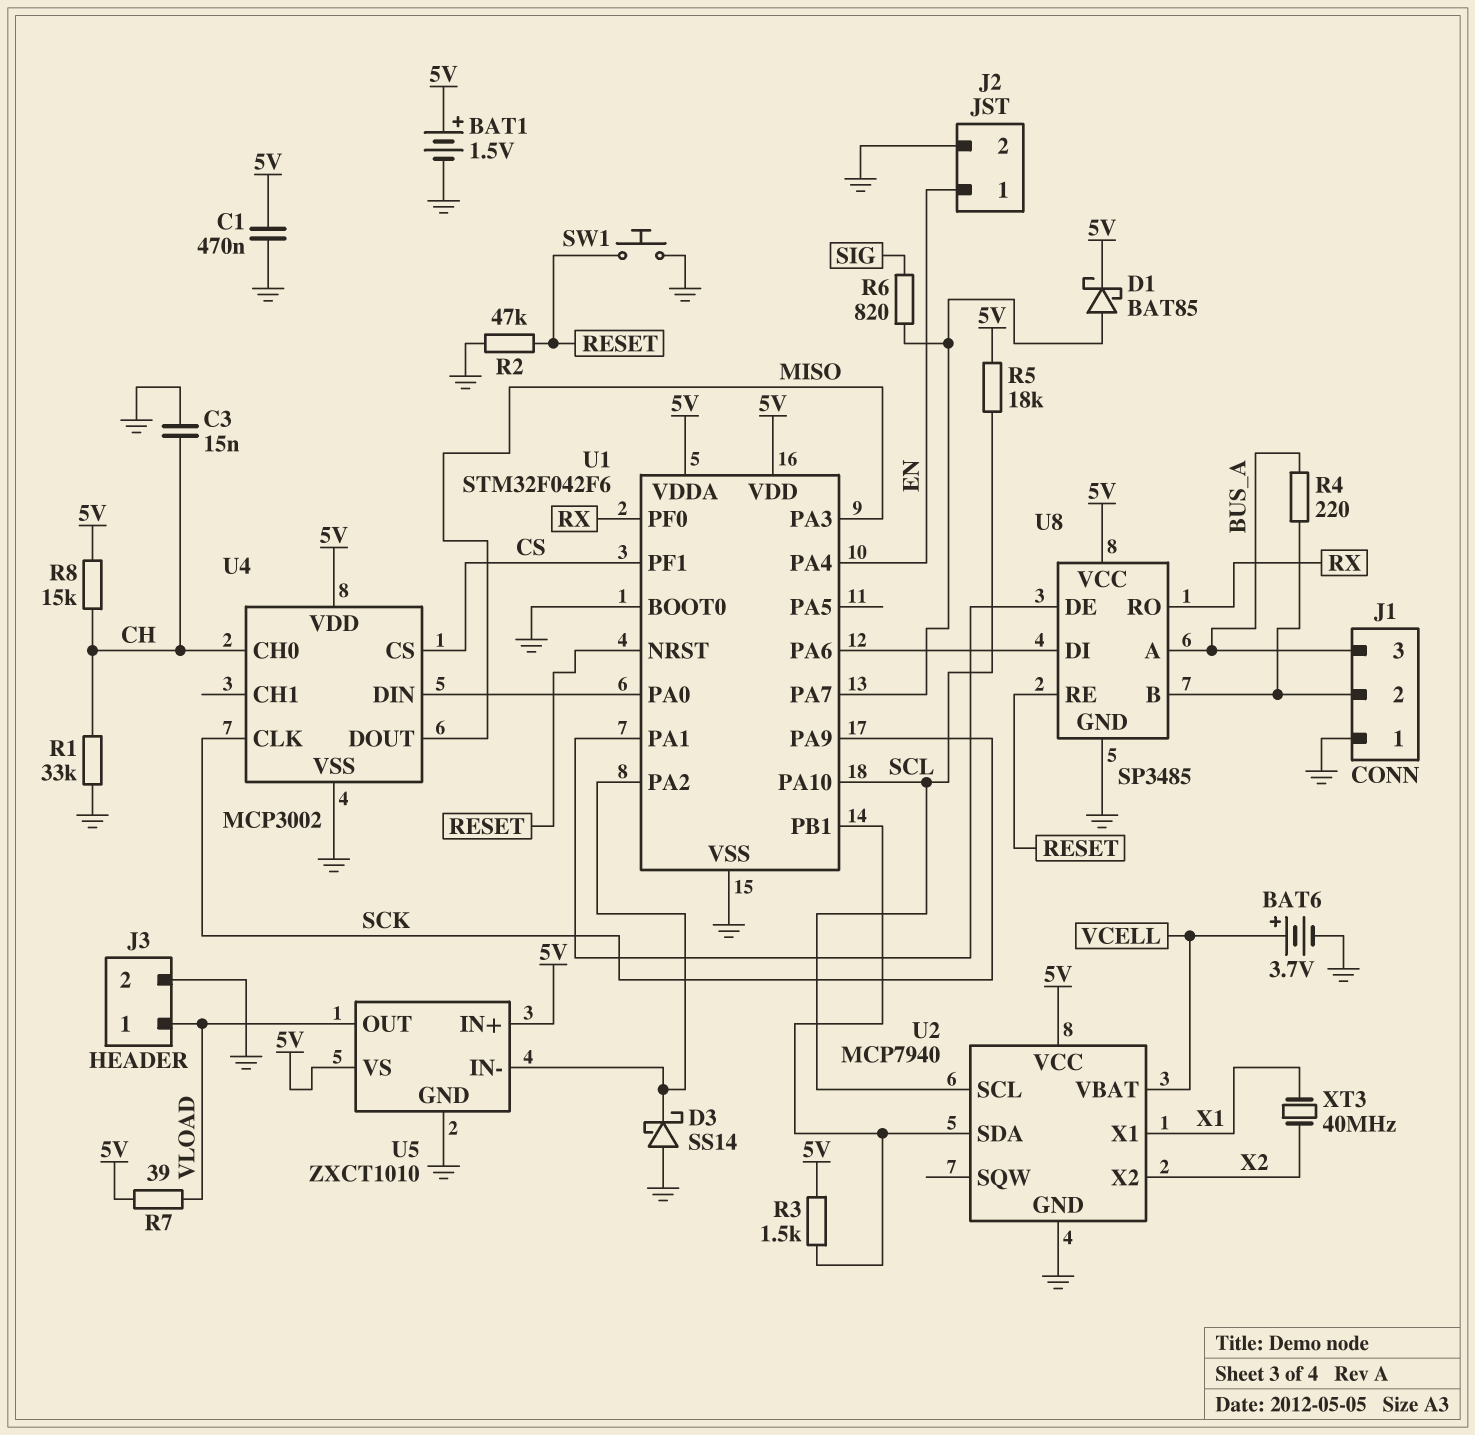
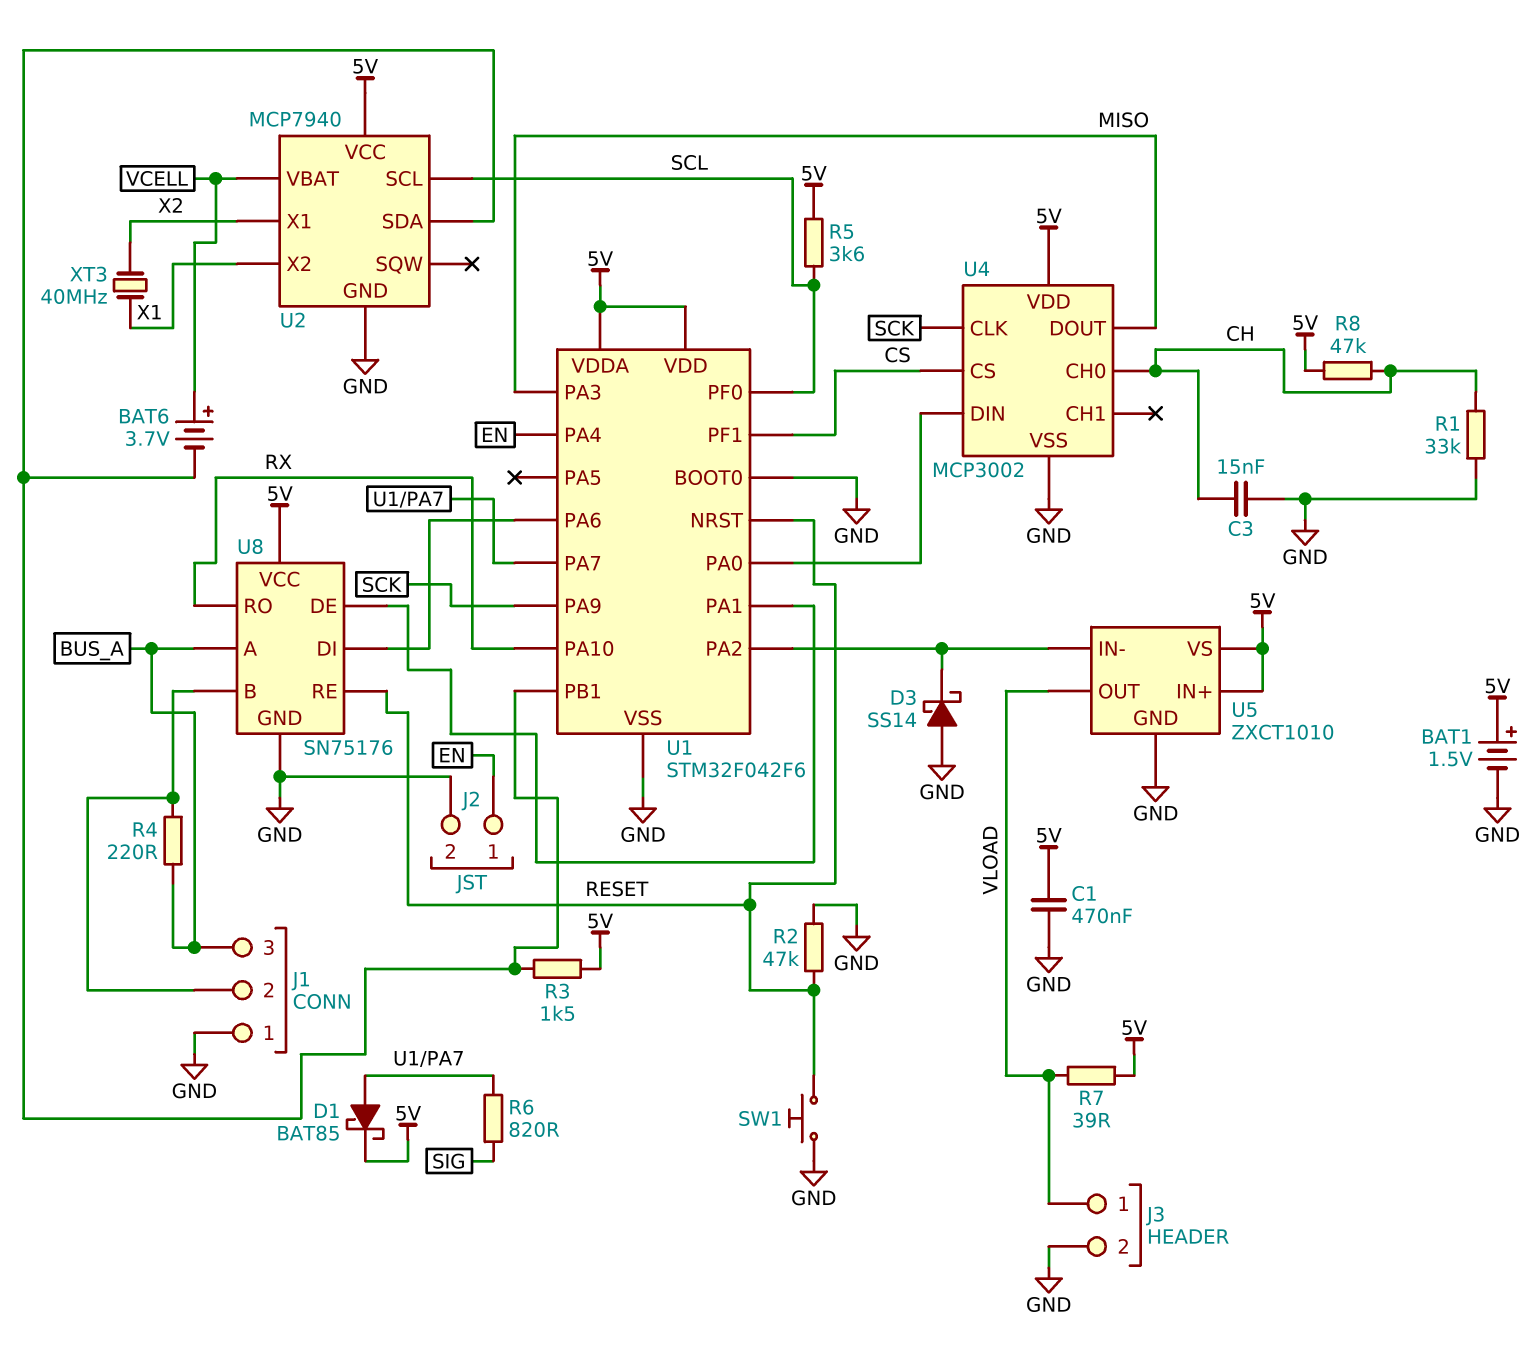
BAT6: 3.7V (plus VCELL, minus GND) -> 3.7V (plus VCELL, minus U1/PB1)
R5: 18k (5V, SCL) -> 3.6k (5V, SCL)
R8: 15k (5V, CH) -> 47k (5V, CH)
U1 pin PA10: SCL -> RX
U1 pin PF0: RX -> SCL
U2 pin X1: X1 -> X2
U2 pin X2: X2 -> X1
U8: SP3485 -> SN75176

